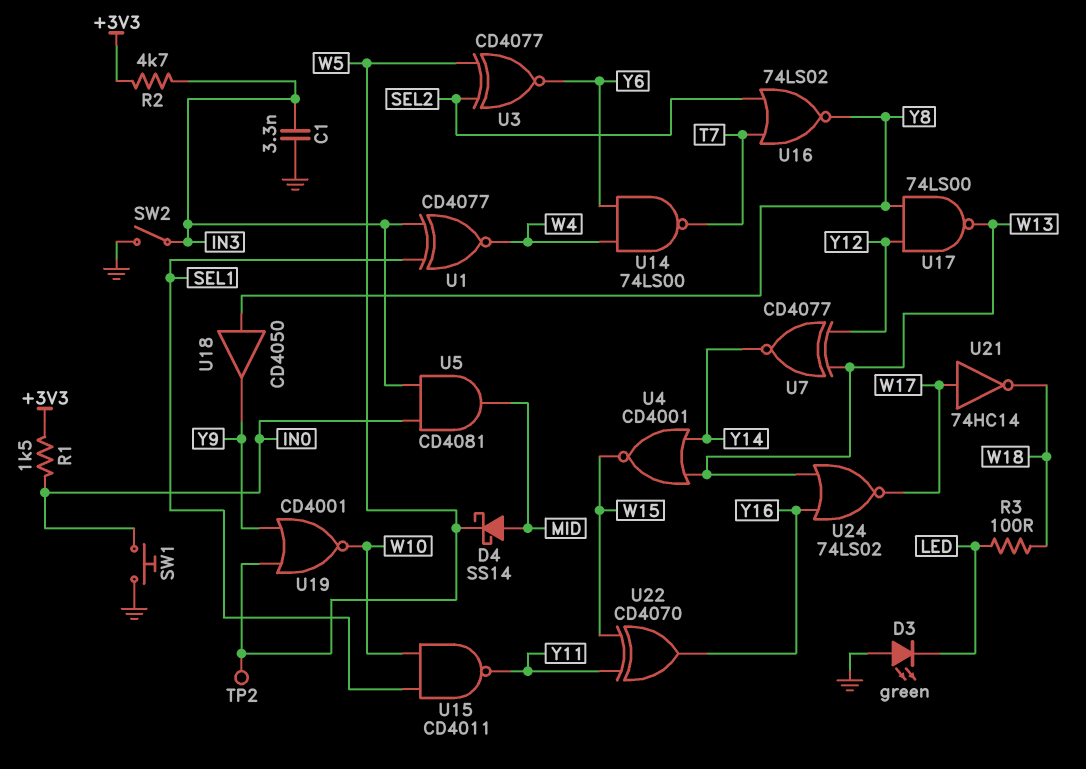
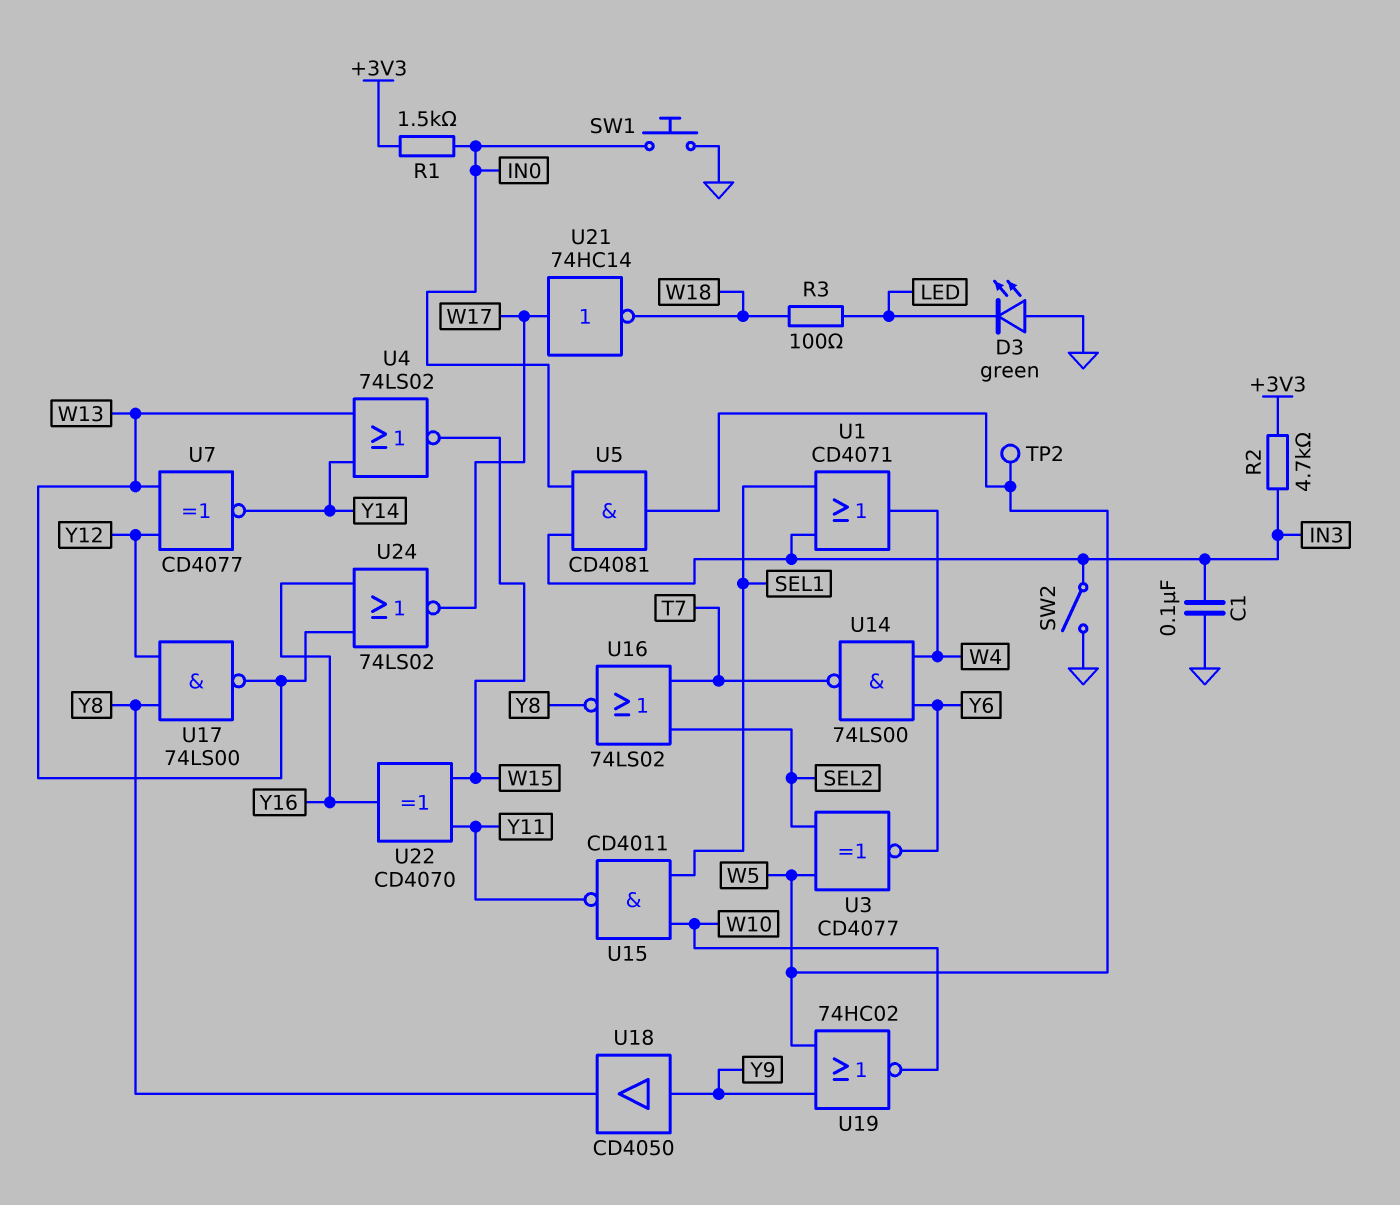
C1: 3.3nF (GND, IN3) -> 100nF (GND, IN3)
D4: schottky SS14 (A MID, K W5) -> none
U1: XNOR CD4077 (in IN3, in SEL1, out W4) -> OR CD4071 (in IN3, in SEL1, out W4)
U4: NOR CD4001 (in W13, in Y14, out W15) -> NOR 74LS02 (in W13, in Y14, out W15)
U5: AND CD4081 (in IN0, in IN3, out MID) -> AND CD4081 (in IN0, in IN3, out W5)
U18: buffer CD4050 (in Y8, out Y9) -> buffer CD4050 (in Y9, out Y8)
U19: NOR CD4001 (in W5, in Y9, out W10) -> NOR 74HC02 (in W5, in Y9, out W10)

